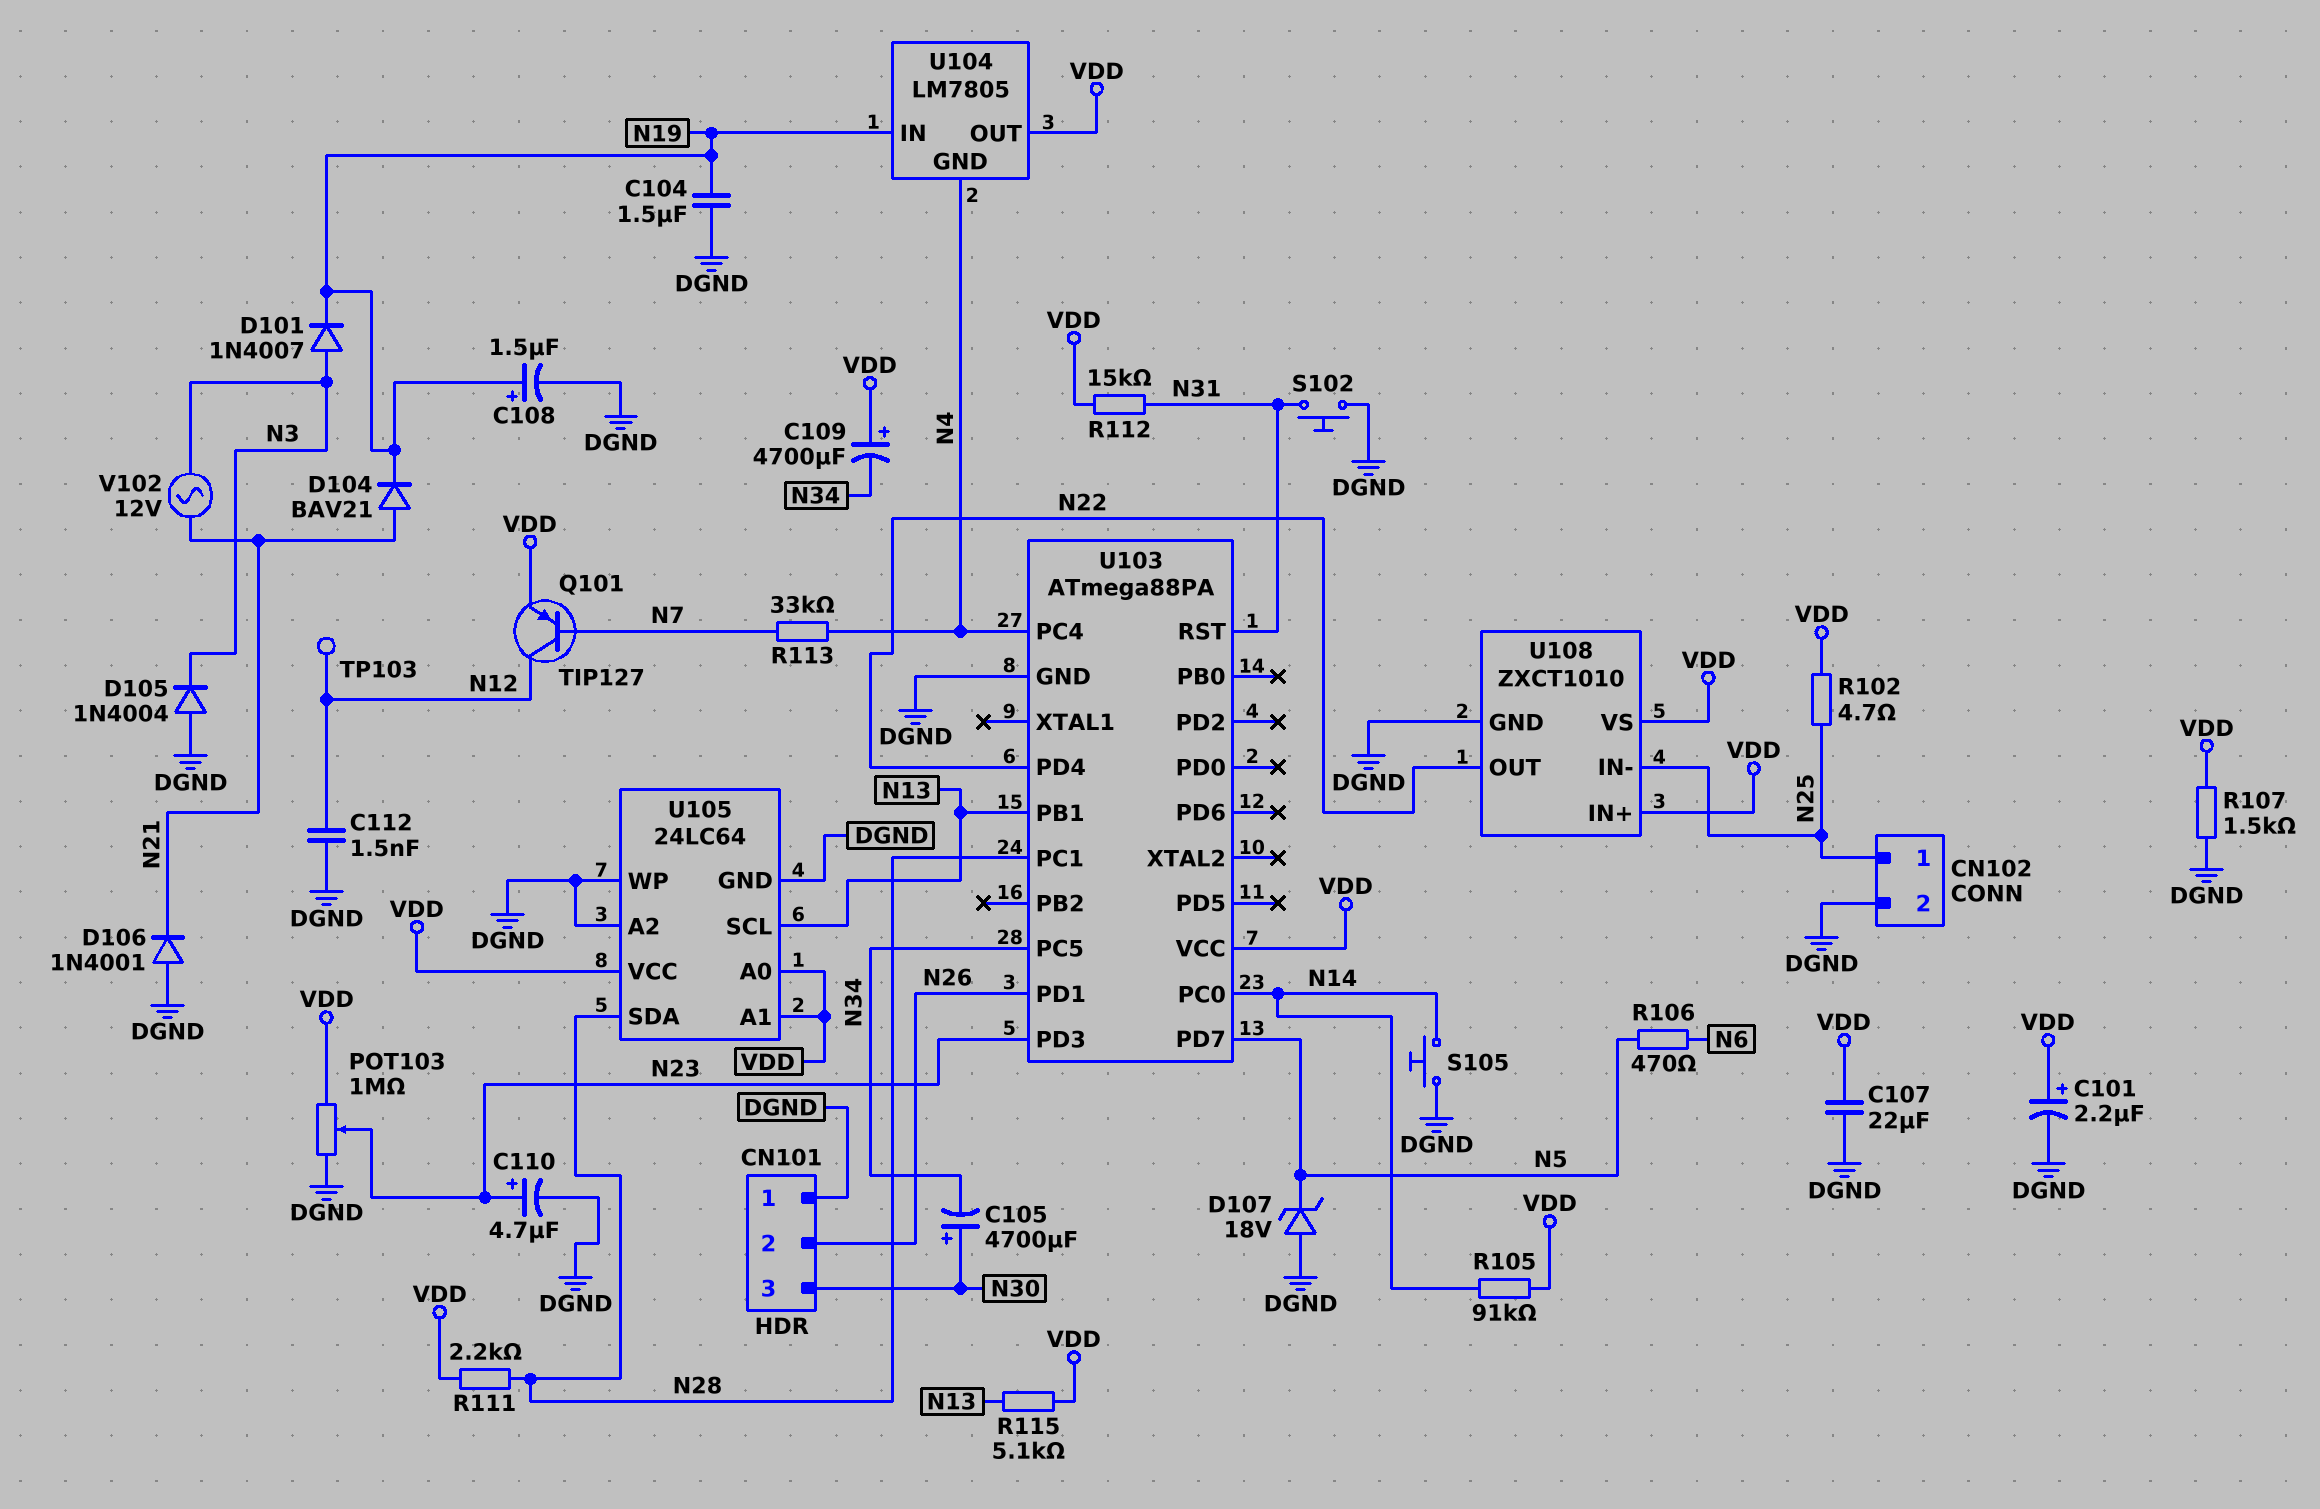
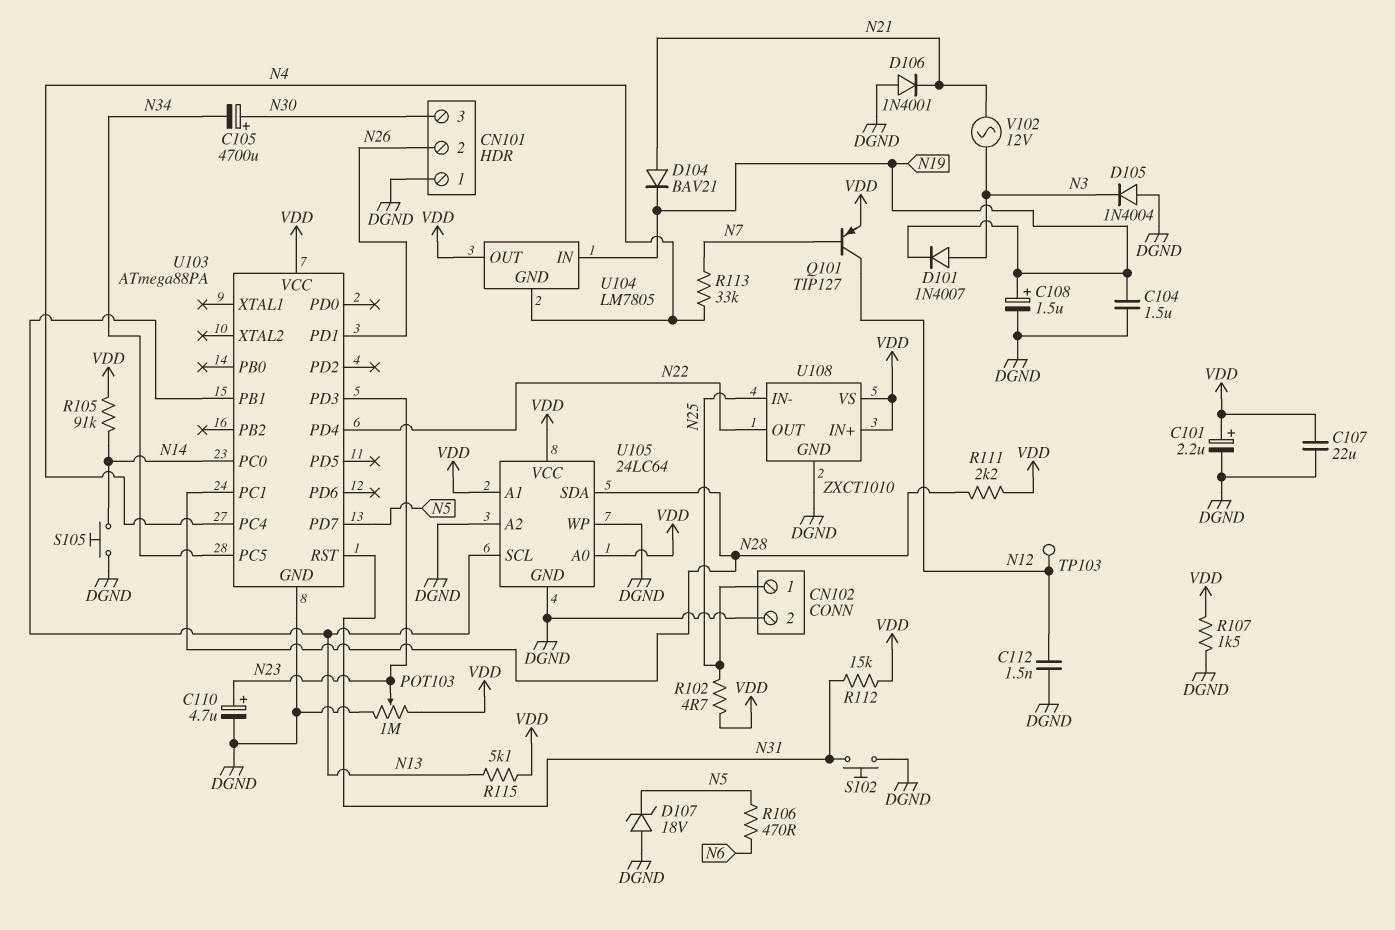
C109: 4700uF (plus VDD, minus N34) -> none

